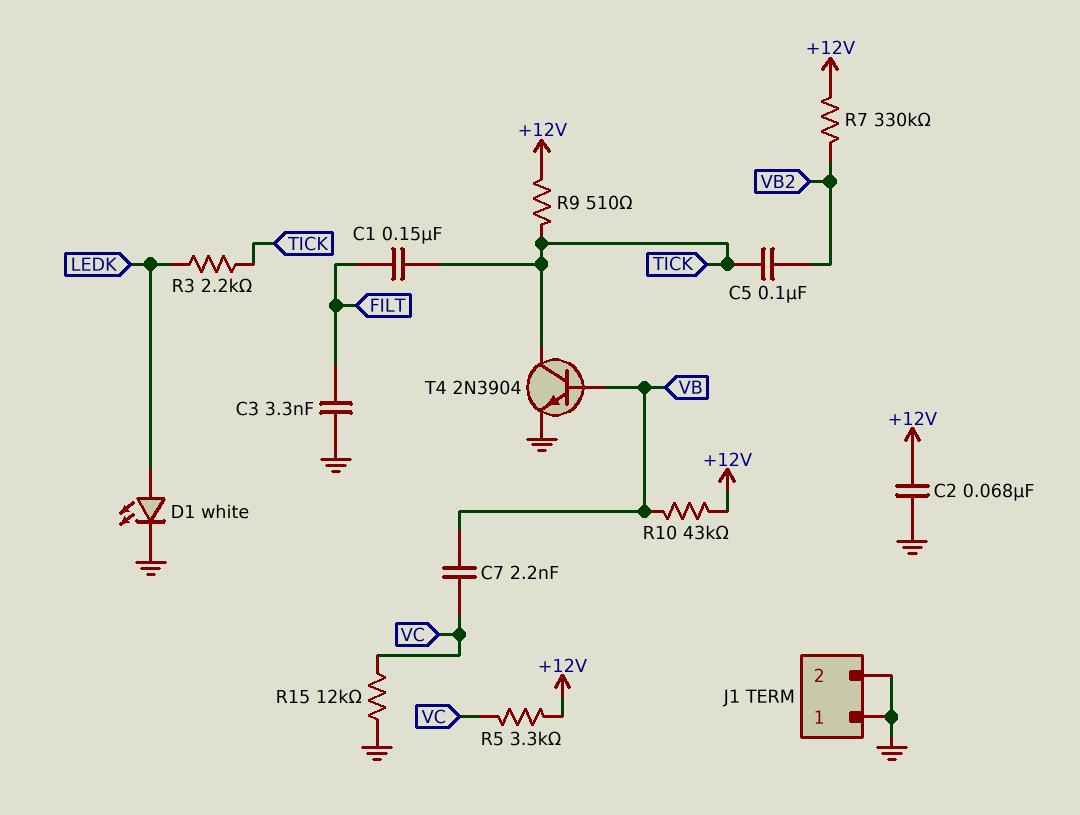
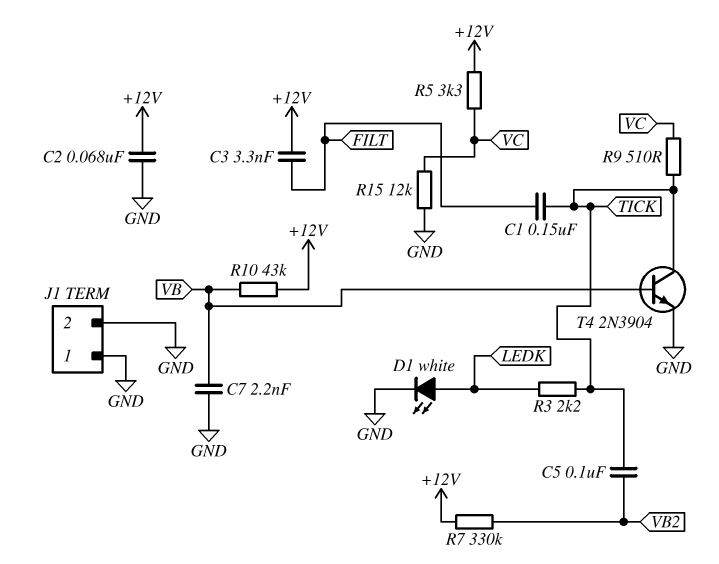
C3: 3.3nF (FILT, GND) -> 3.3nF (+12V, FILT)
C7: 2.2nF (VB, VC) -> 2.2nF (GND, VB)
R9: 510 (+12V, TICK) -> 510 (TICK, VC)

